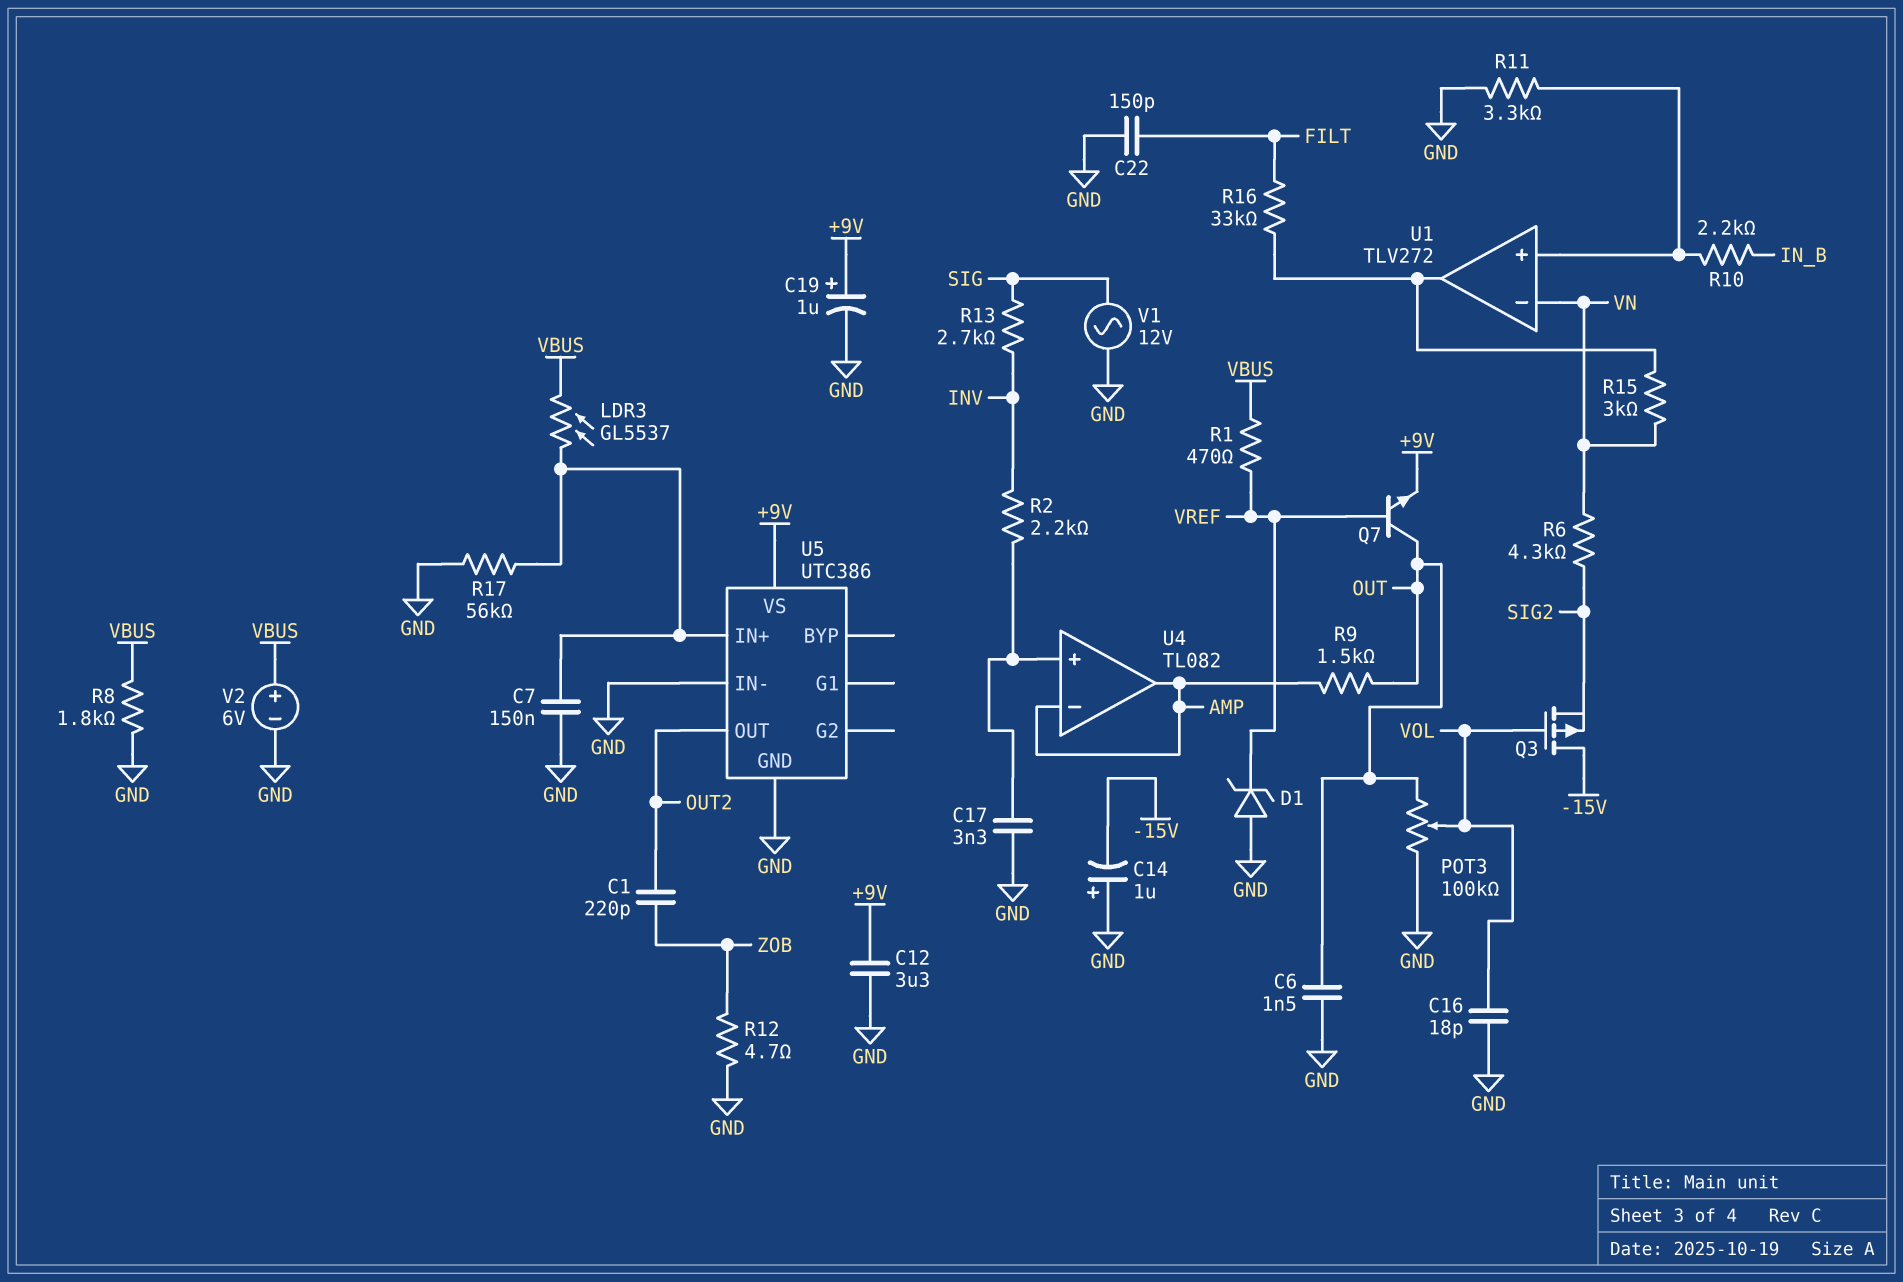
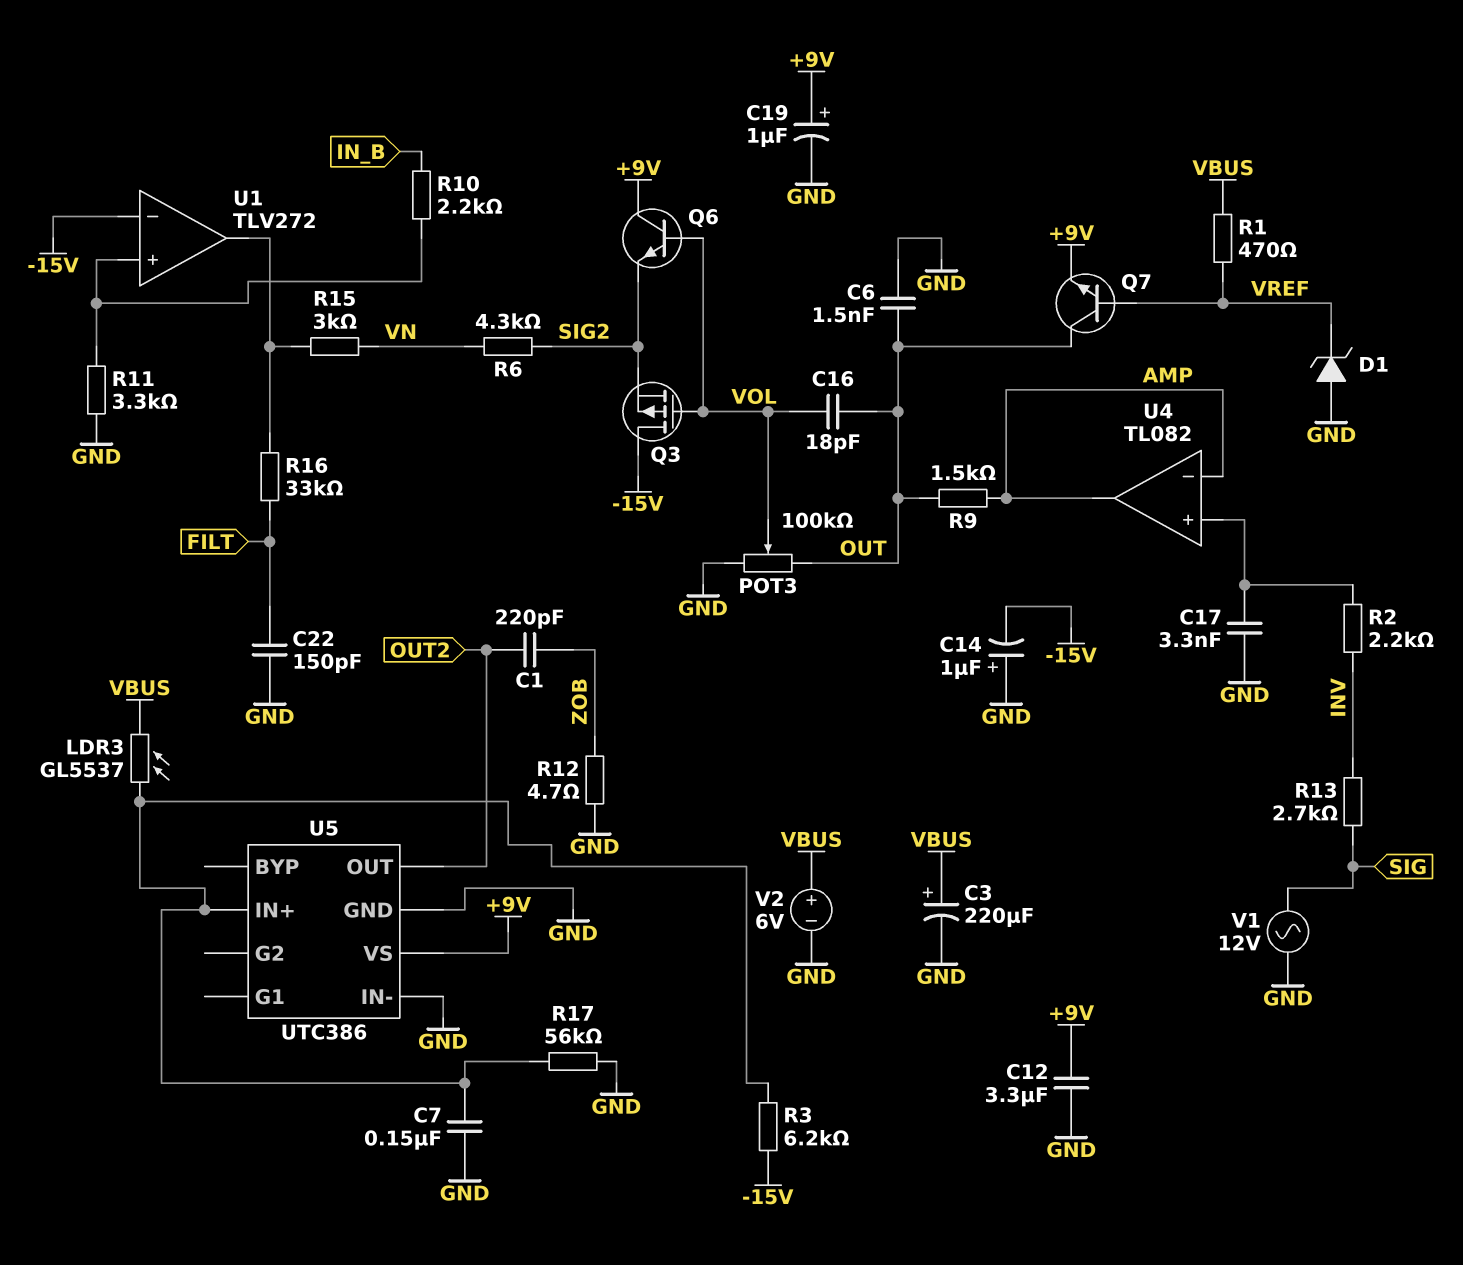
C3: none -> 220uF (plus VBUS, minus GND)
C16: 18pF (GND, VOL) -> 18pF (OUT, VOL)
Q6: none -> NPN (B VOL, C +9V, E SIG2)
R3: none -> 6.2k (-15V, U5/IN+)
R8: 1.8k (GND, VBUS) -> none
U1 pin in-: VN -> -15V

